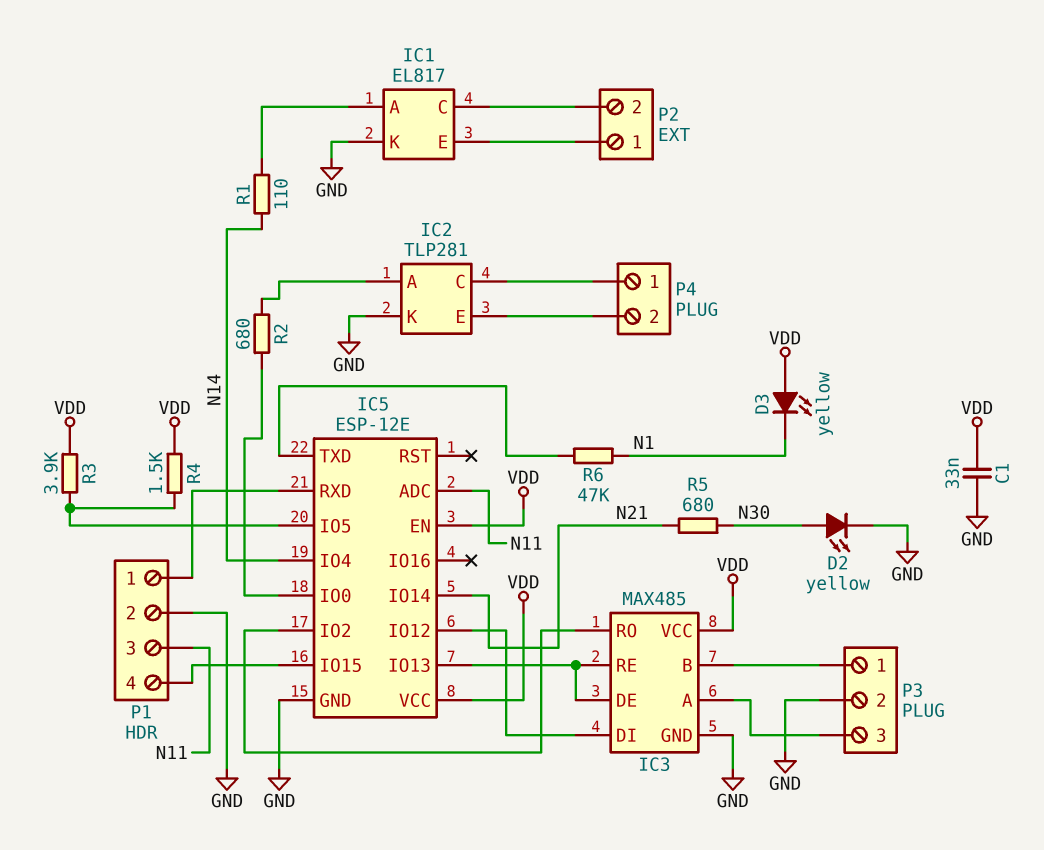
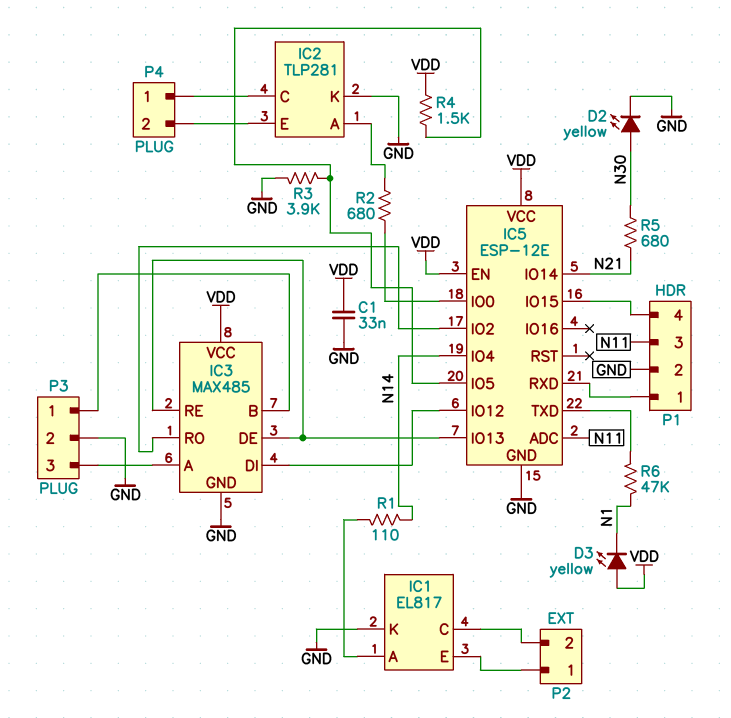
R3: 3.9k (IC5/IO5, VDD) -> 3.9k (GND, IC5/IO5)

